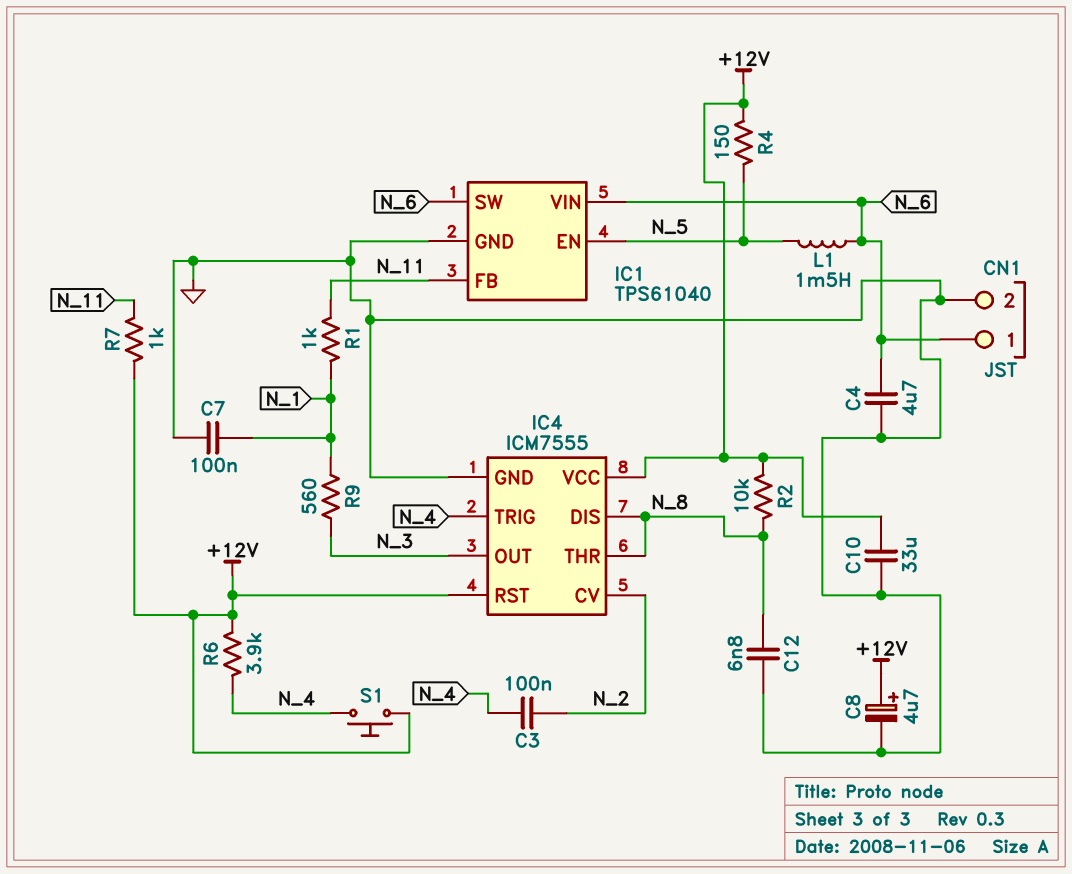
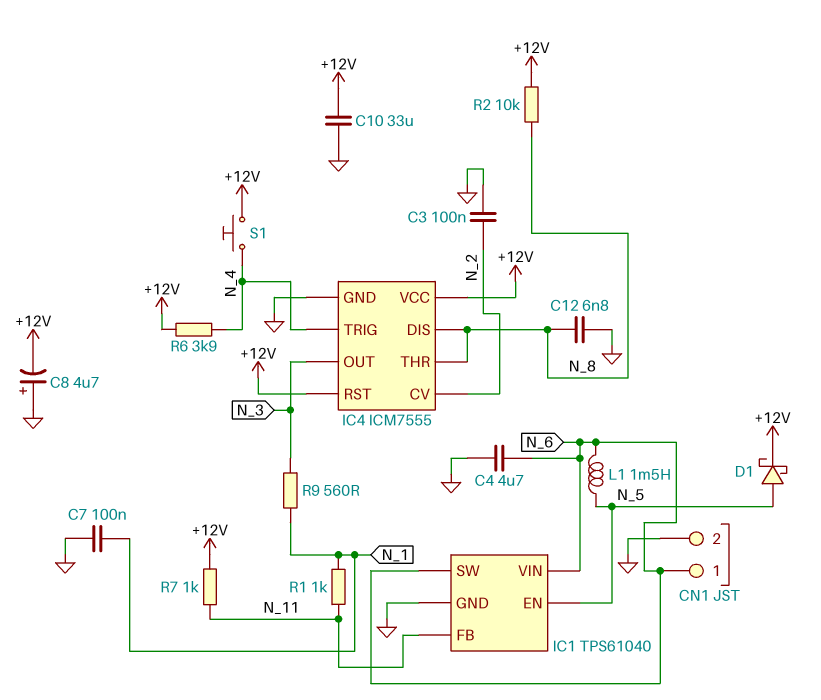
C3: 100nF (N_2, N_4) -> 100nF (GND, N_2)
C8: 4.7uF (plus +12V, minus GND) -> 4.7uF (plus GND, minus +12V)
D1: none -> schottky (A N_5, K +12V)
R4: 150 (+12V, N_5) -> none

